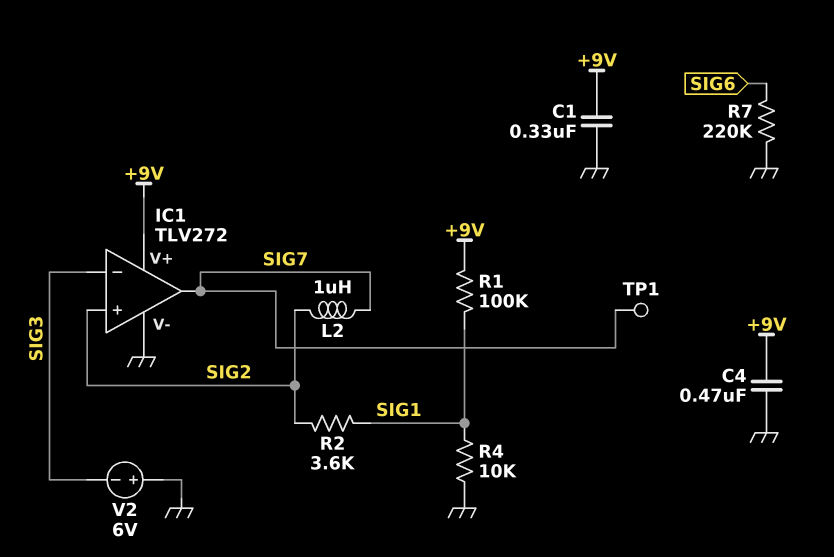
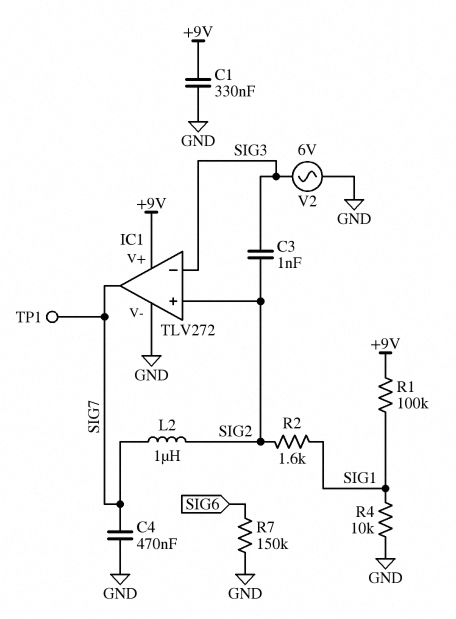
C3: none -> 1nF (SIG2, SIG3)
C4: 470nF (+9V, GND) -> 470nF (GND, SIG7)
R2: 3.6k (SIG1, SIG2) -> 1.6k (SIG1, SIG2)
R7: 220k (GND, SIG6) -> 150k (GND, SIG6)
V2: 6V (plus GND, minus SIG3) -> AC 6V (GND, SIG3)

